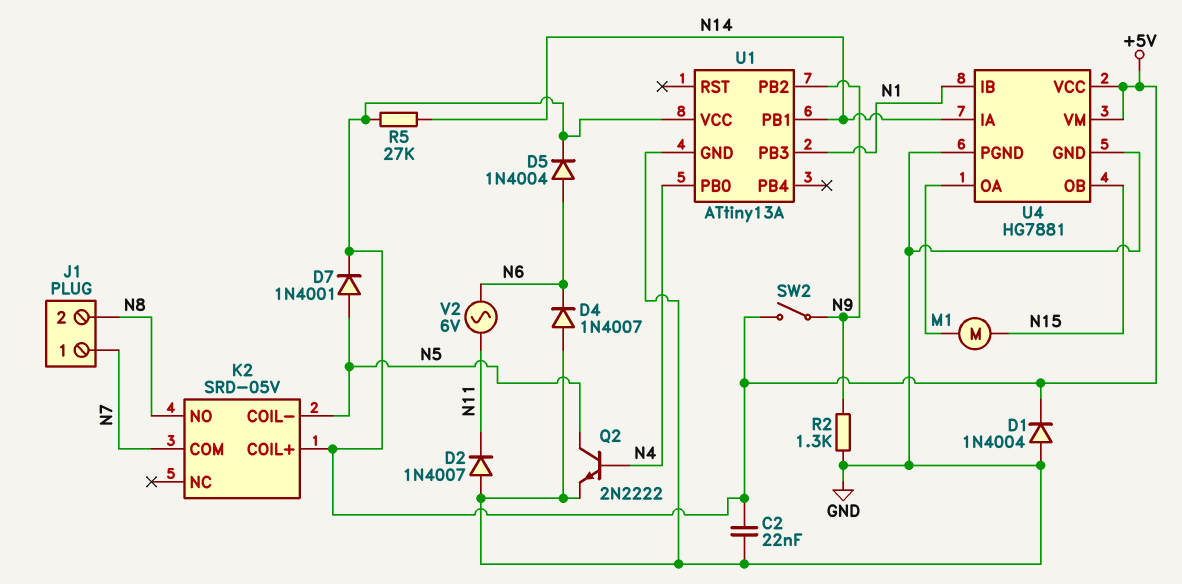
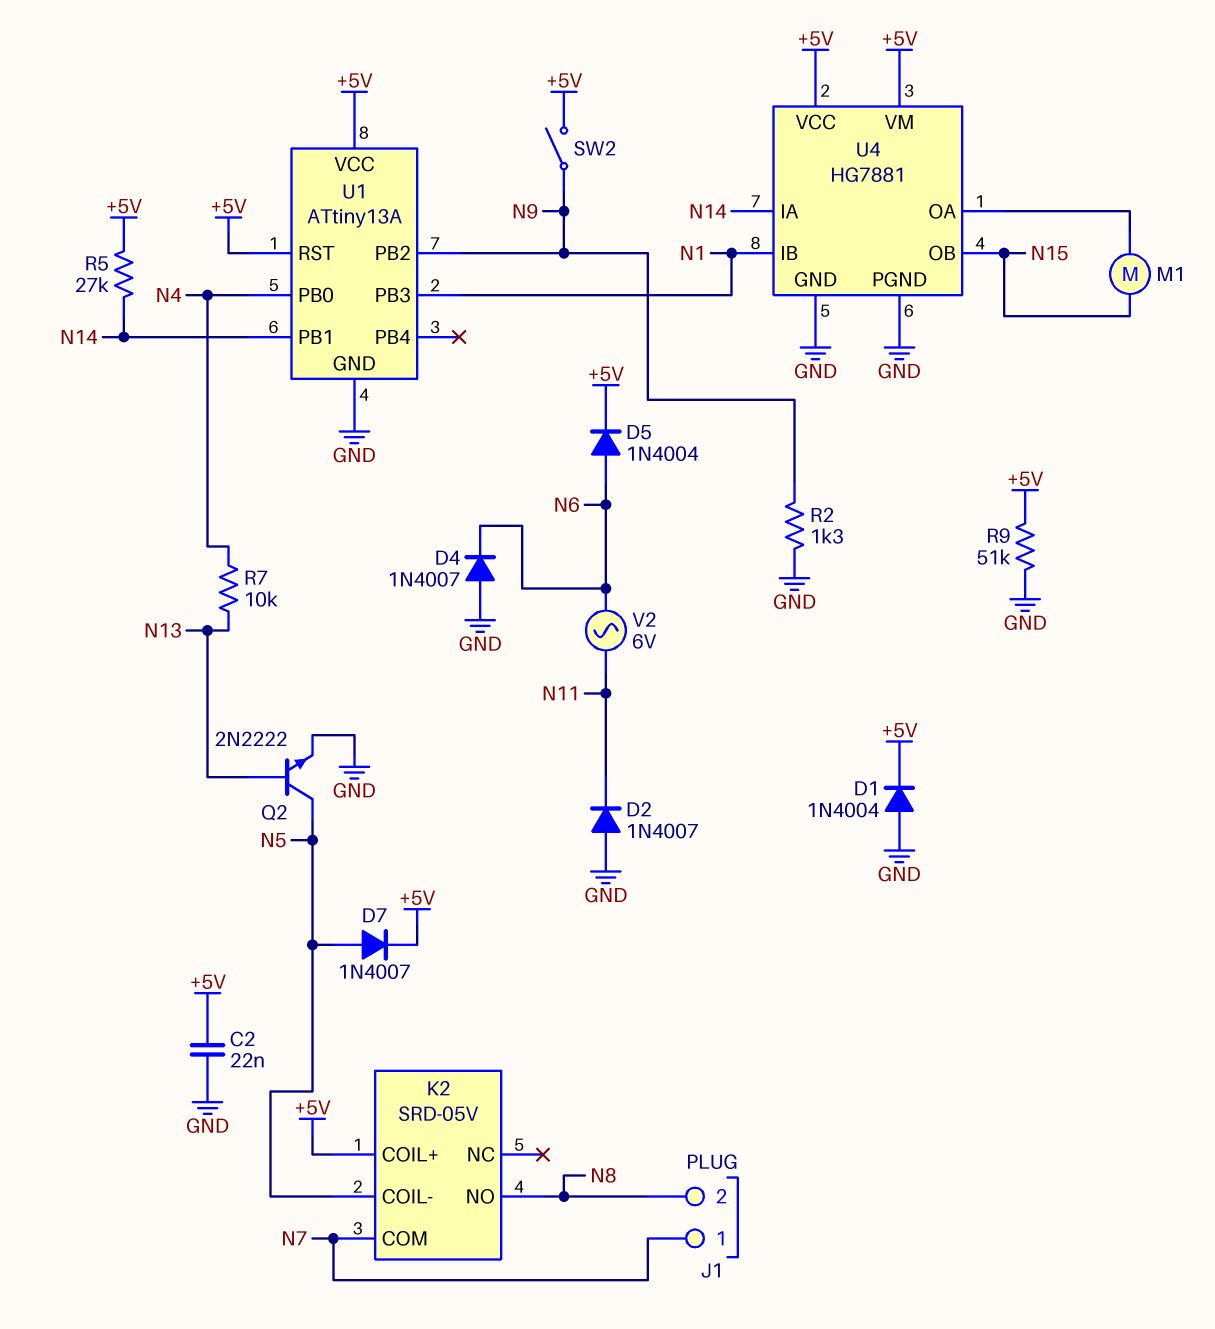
D7: diode 1N4001 (A N5, K +5V) -> diode 1N4007 (A N5, K +5V)
Q2: NPN 2N2222 (B N4, C N5, E GND) -> NPN 2N2222 (B N13, C N5, E GND)
R7: none -> 10k (N4, N13)
R9: none -> 51k (+5V, GND)
U1 pin RST: none -> +5V

